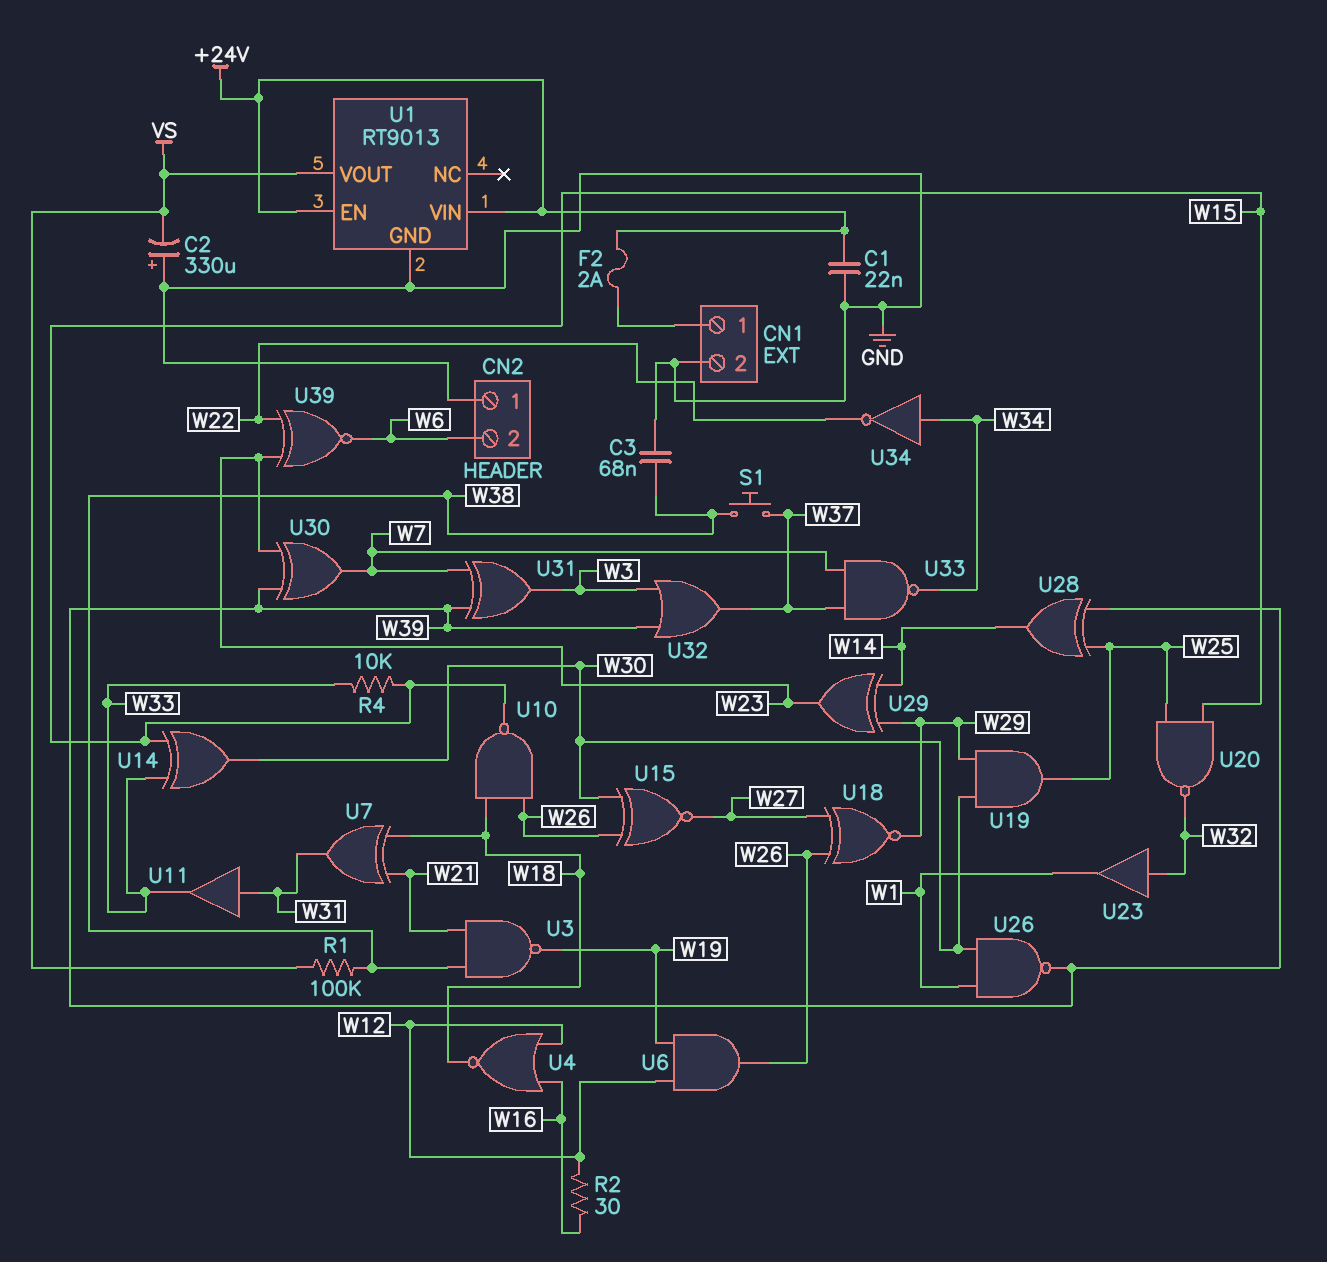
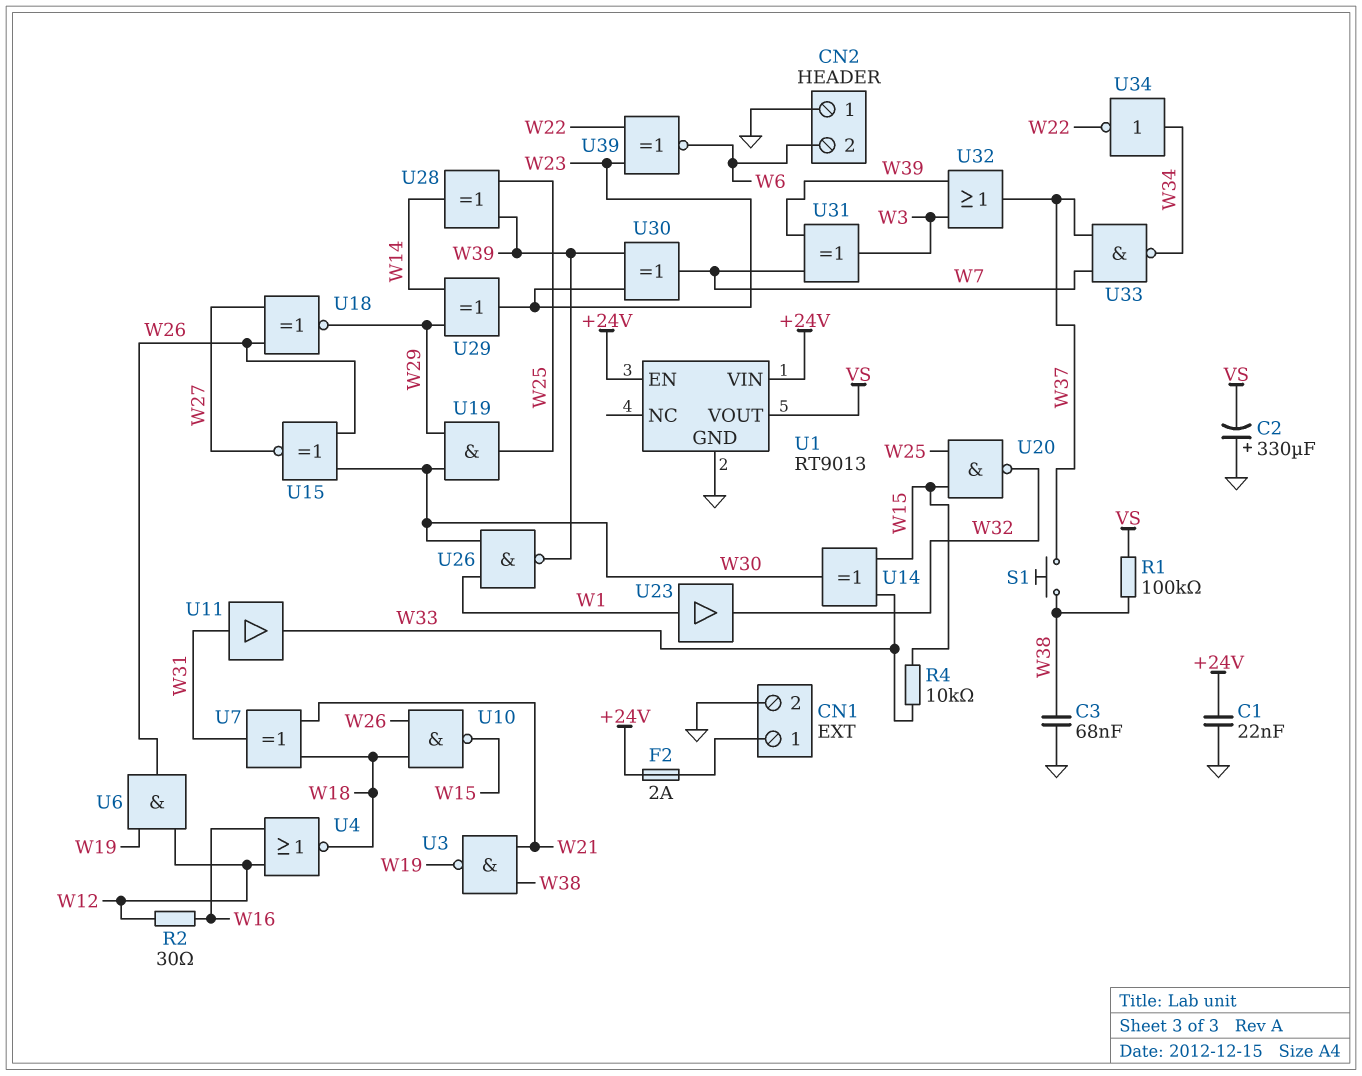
U23: buffer (in W32, out W1) -> buffer (in W1, out W32)

